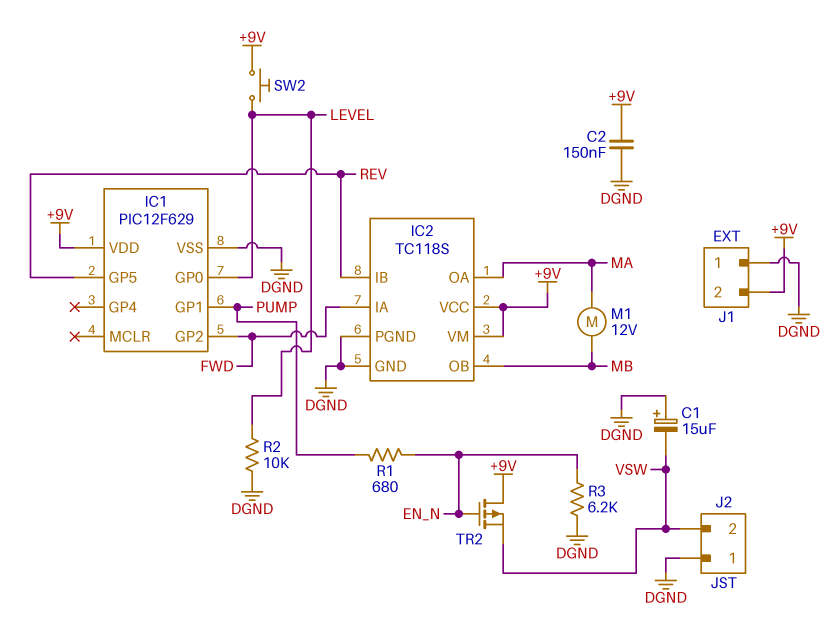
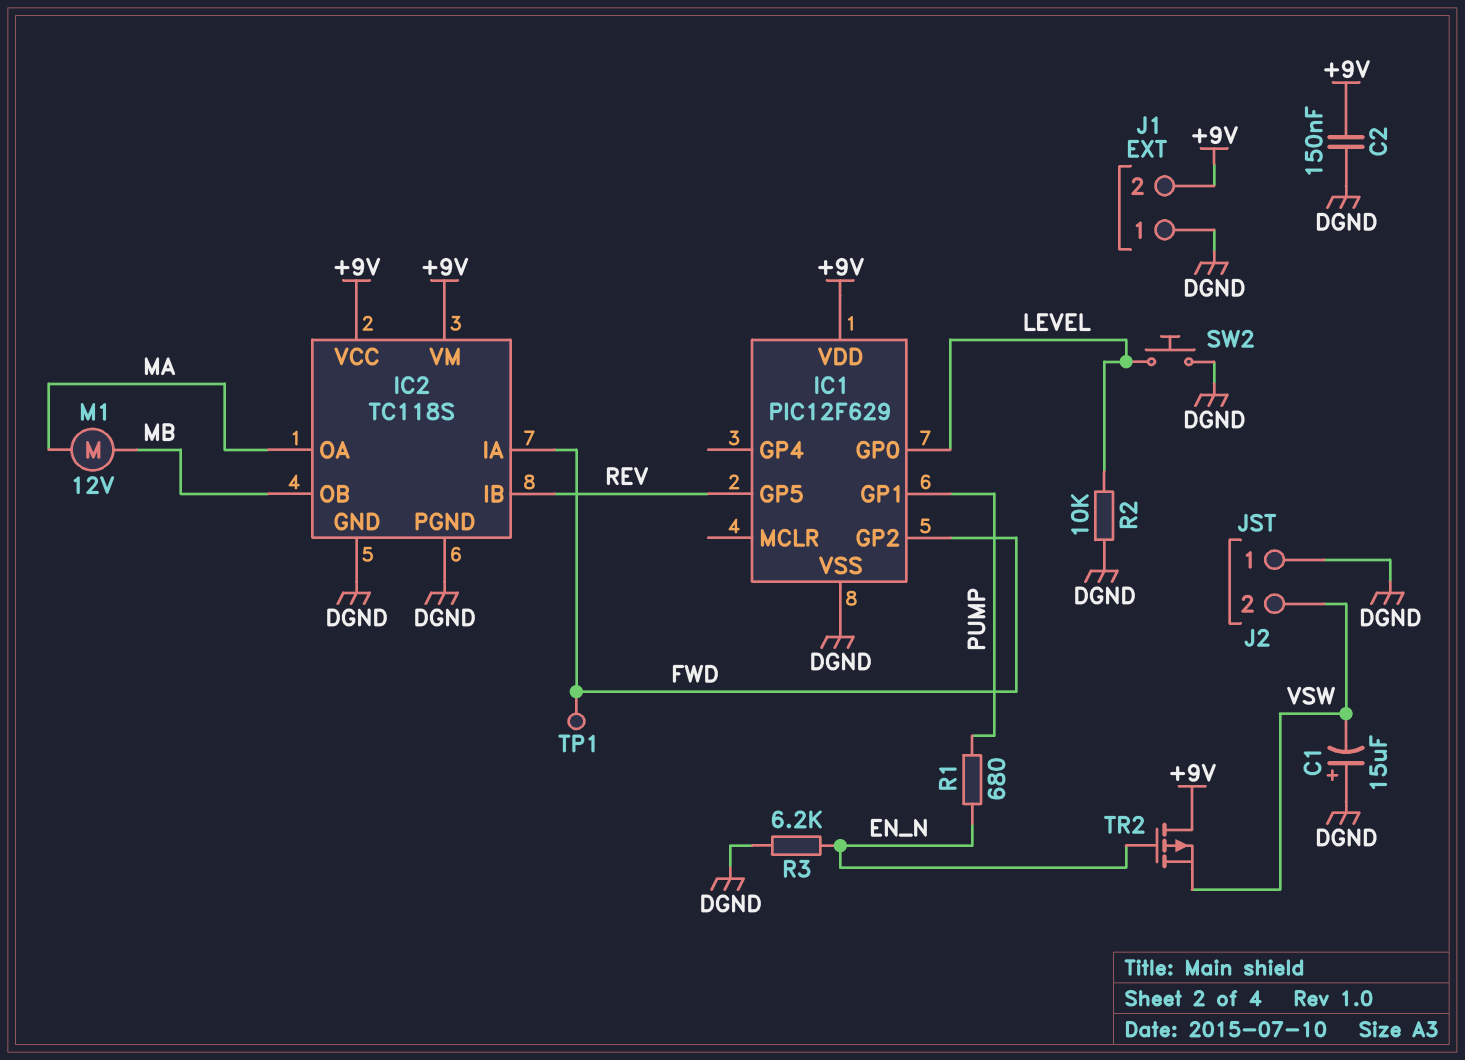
SW2: button (+9V, LEVEL) -> button (DGND, LEVEL)
TP1: none -> test point (FWD)

